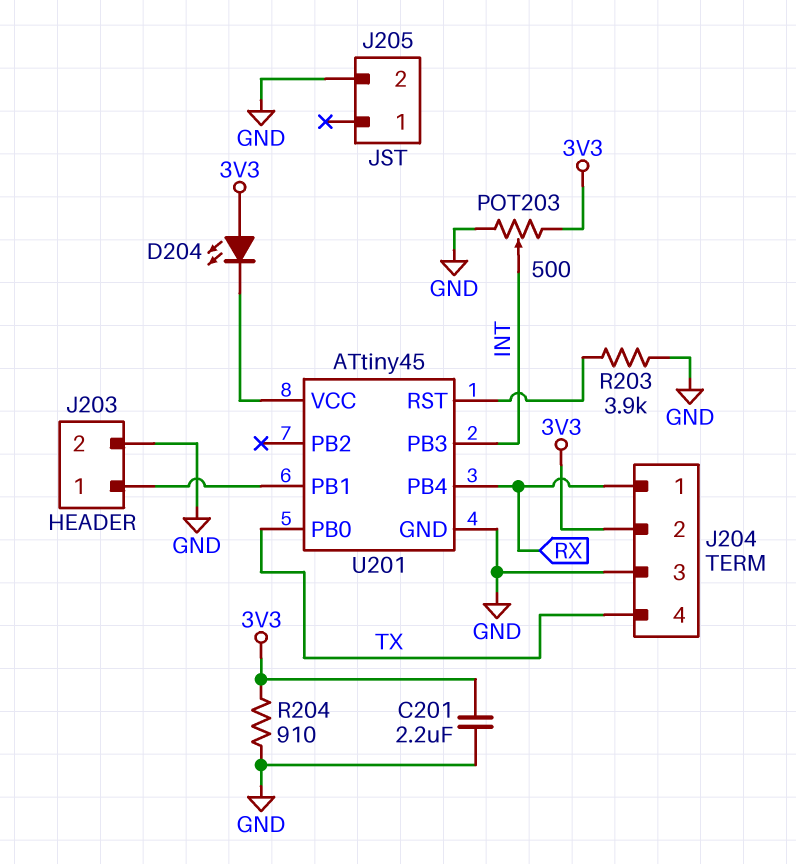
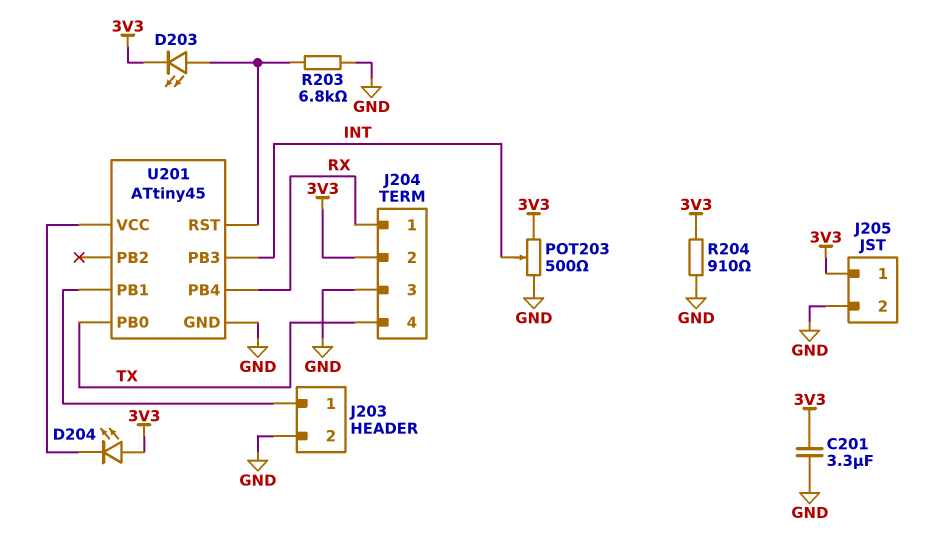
C201: 2.2uF (3V3, GND) -> 3.3uF (3V3, GND)
D203: none -> LED (A U201/RST, K 3V3)
J205 pin 1: none -> 3V3
R203: 3.9k (GND, U201/RST) -> 6.8k (GND, U201/RST)

